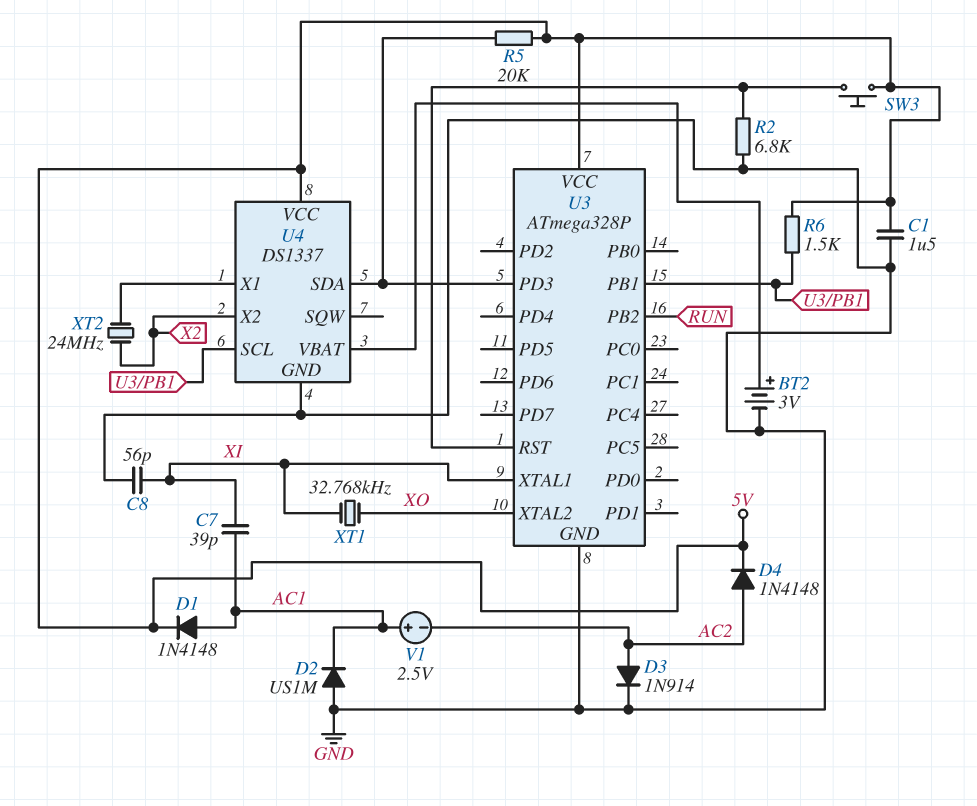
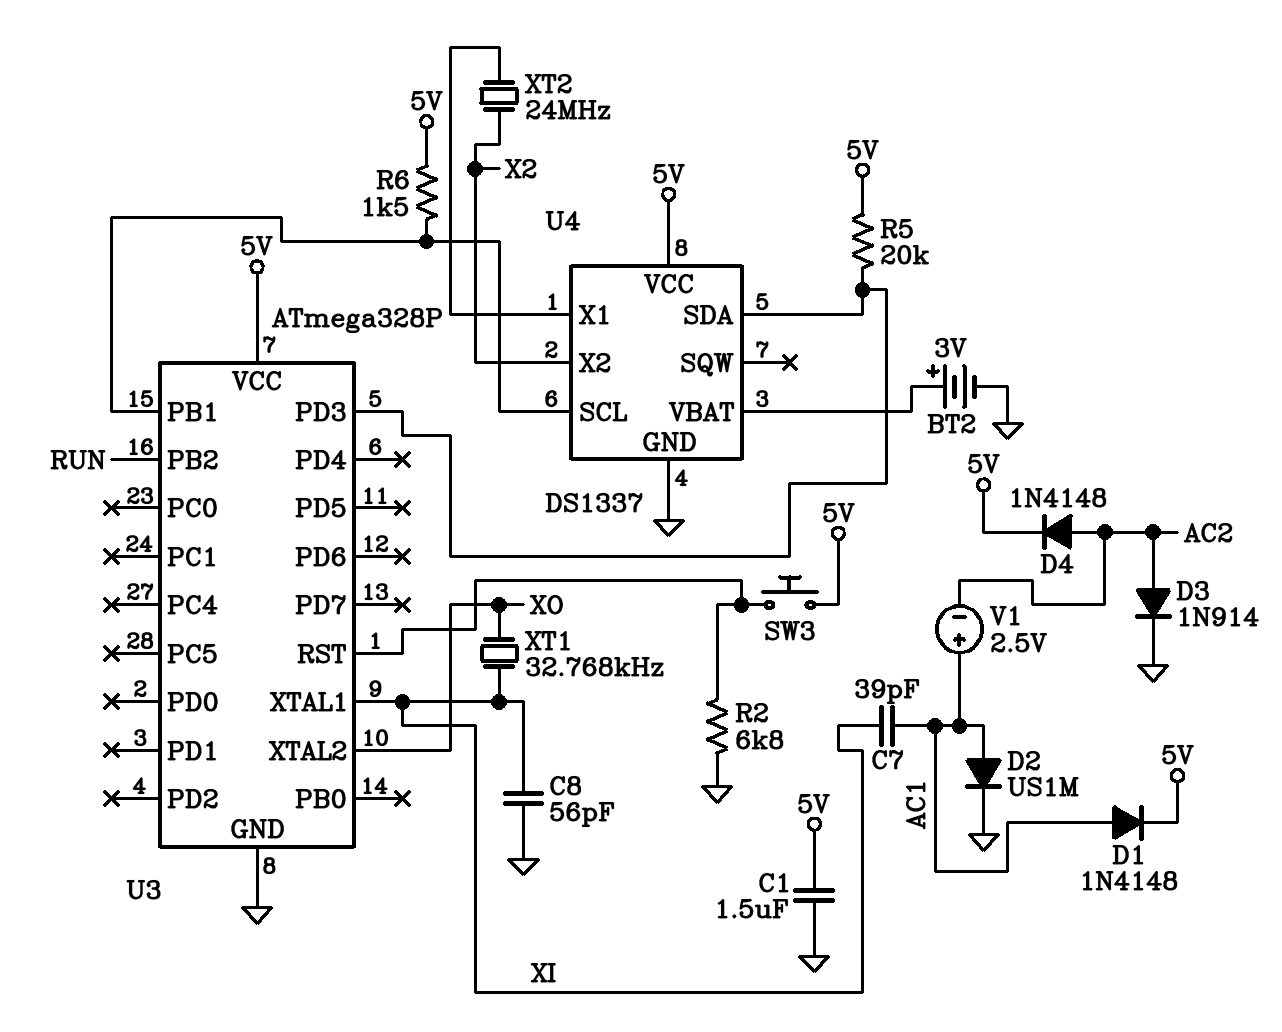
D2: diode US1M (A GND, K AC1) -> diode US1M (A AC1, K GND)

